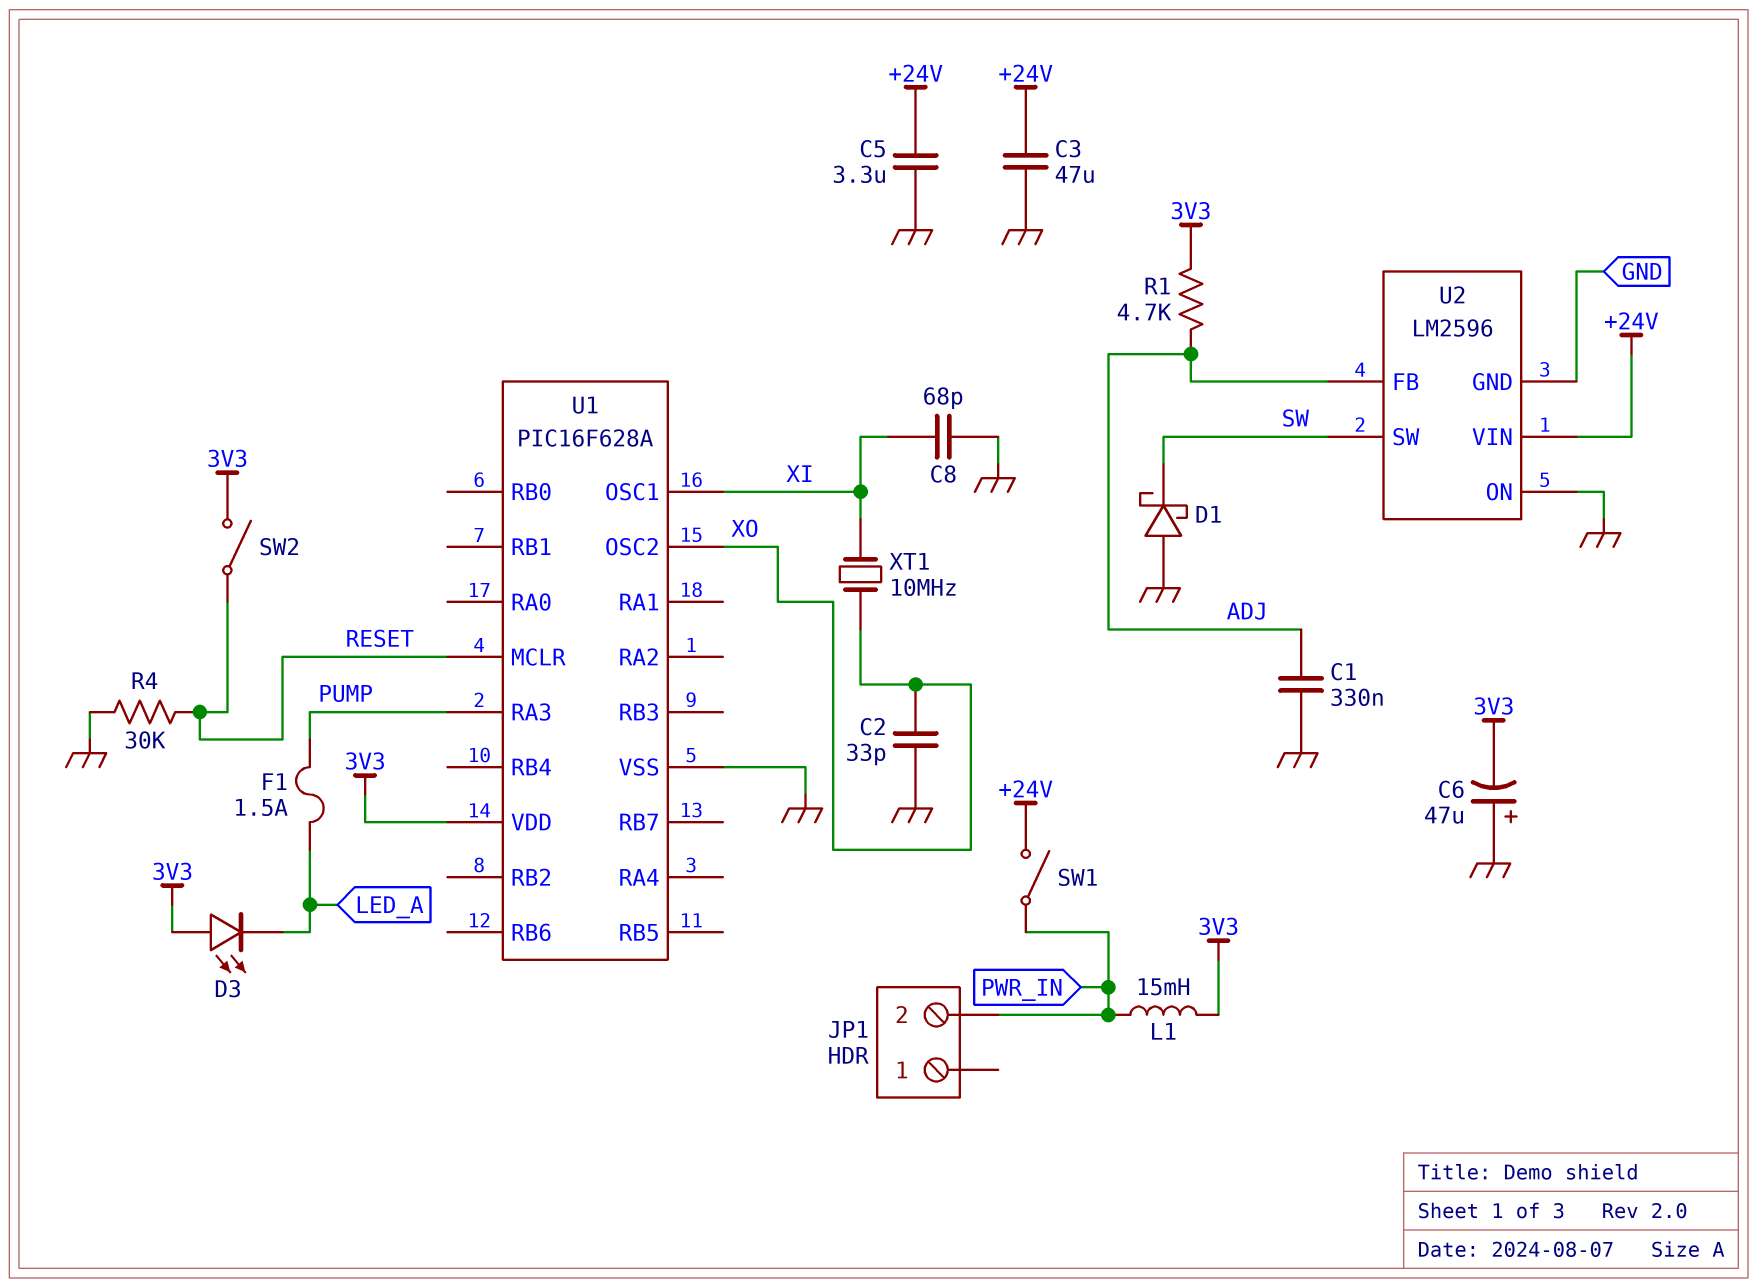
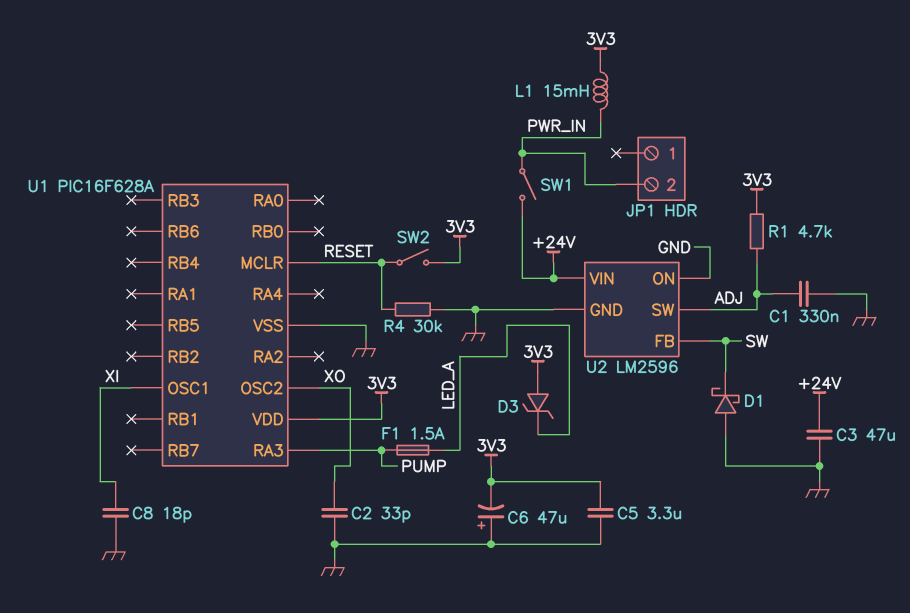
C5: 3.3uF (+24V, GND) -> 3.3uF (3V3, GND)
C8: 68pF (GND, XI) -> 18pF (GND, XI)
D3: LED (A 3V3, K LED_A) -> zener (A 3V3, K LED_A)
U2 pin FB: ADJ -> SW
U2 pin SW: SW -> ADJ
XT1: 10MHz (XI, XO) -> none

